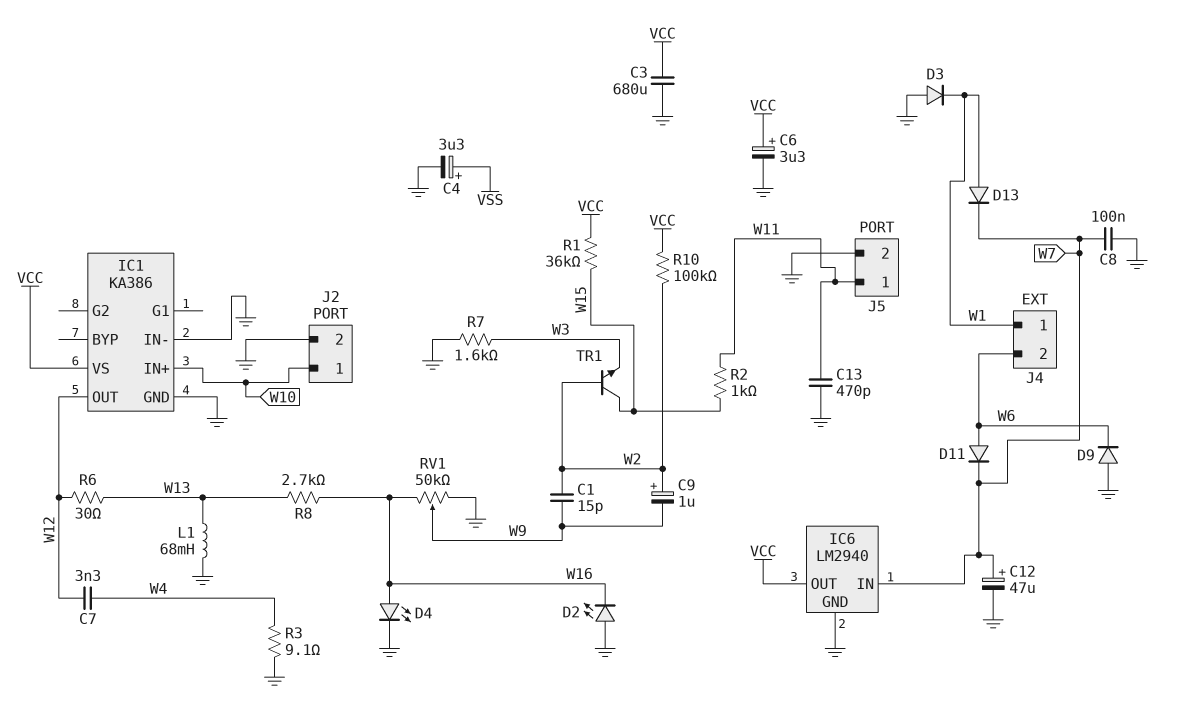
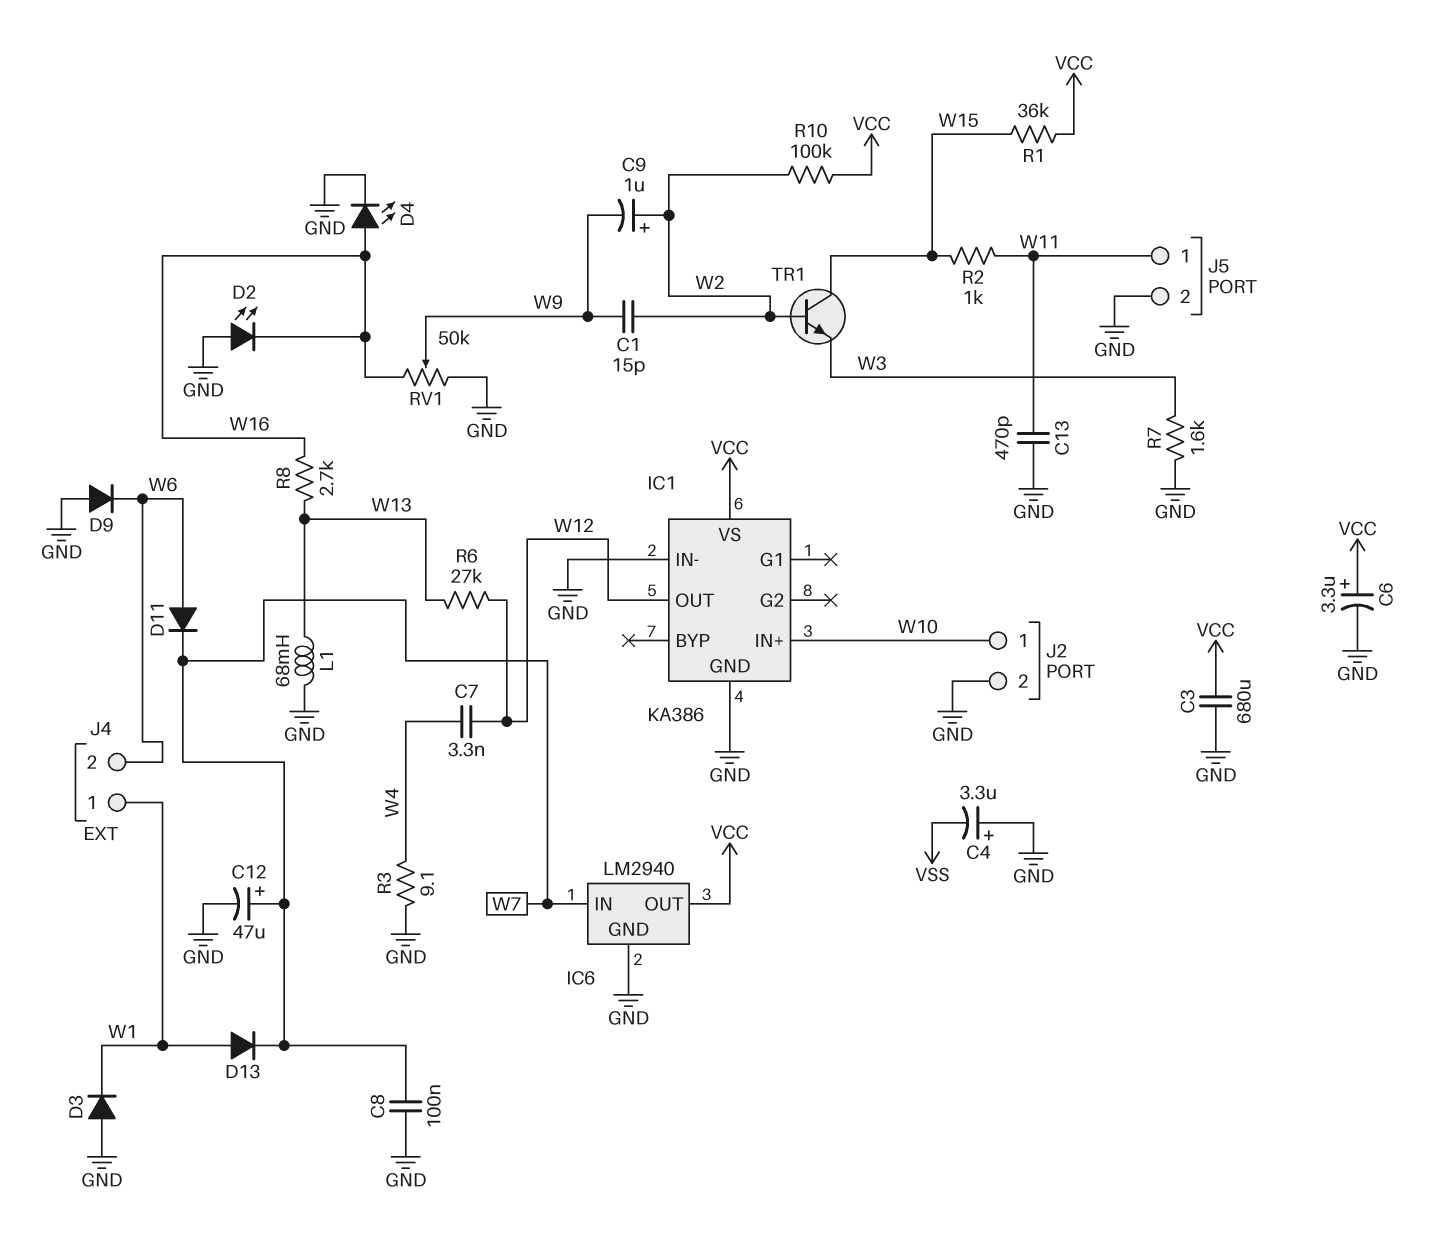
C4: 3.3uF (plus VSS, minus GND) -> 3.3uF (plus GND, minus VSS)
R6: 30 (W12, W13) -> 27k (W12, W13)

